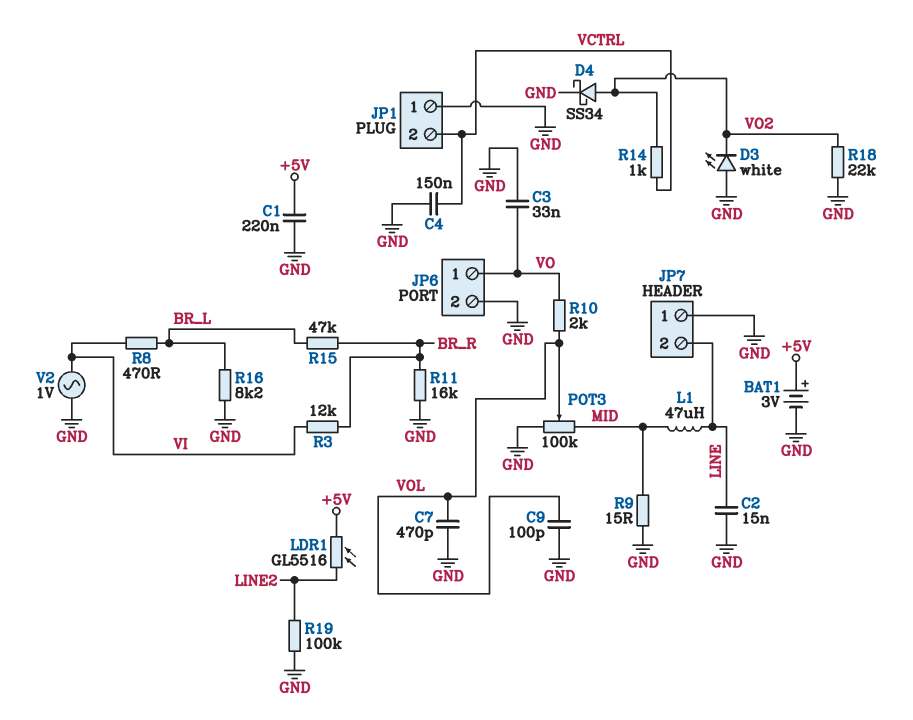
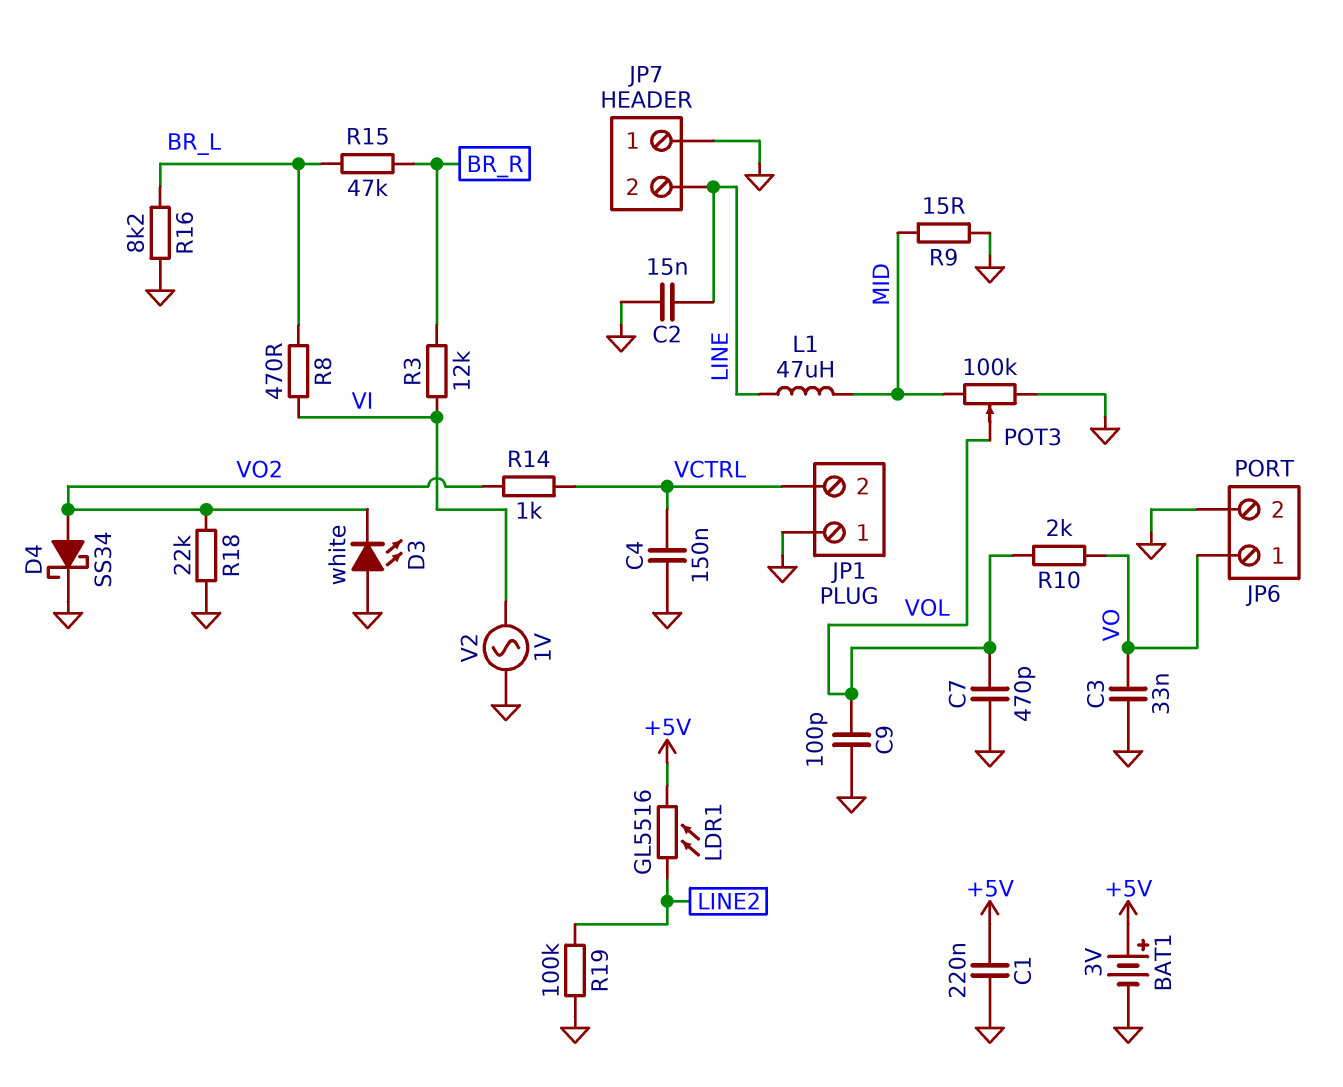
R11: 16k (BR_R, GND) -> none

